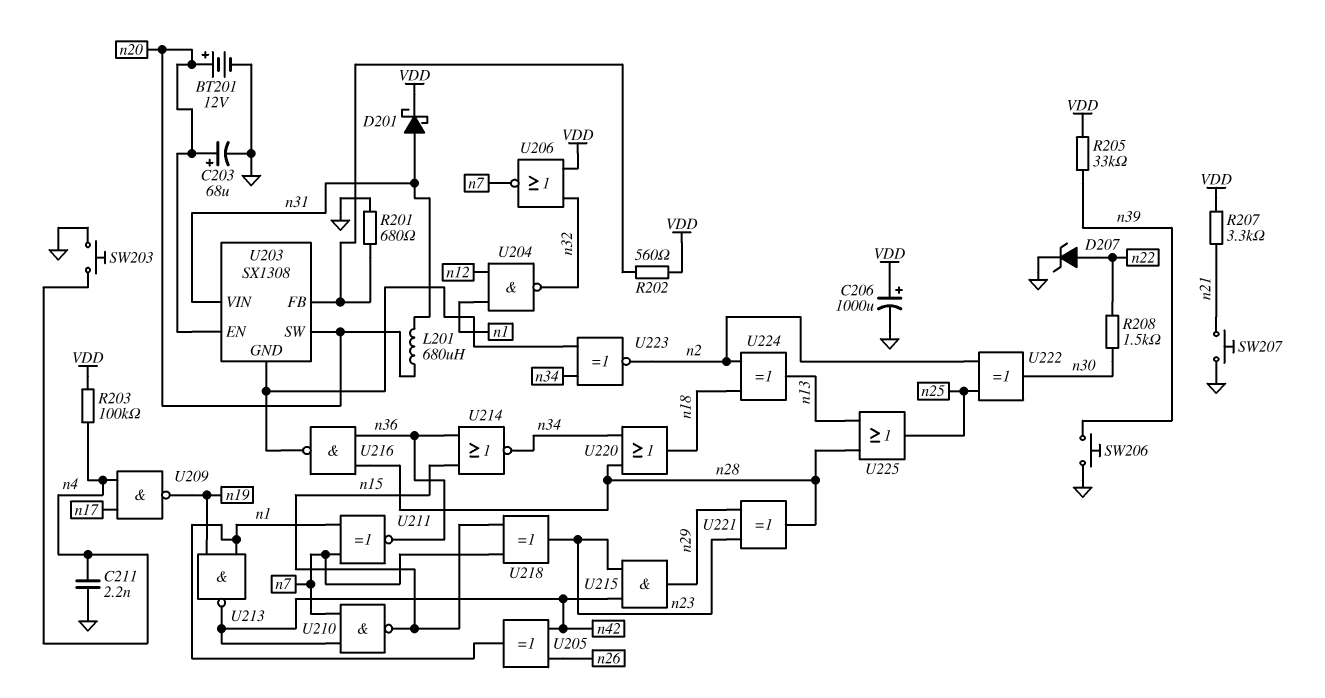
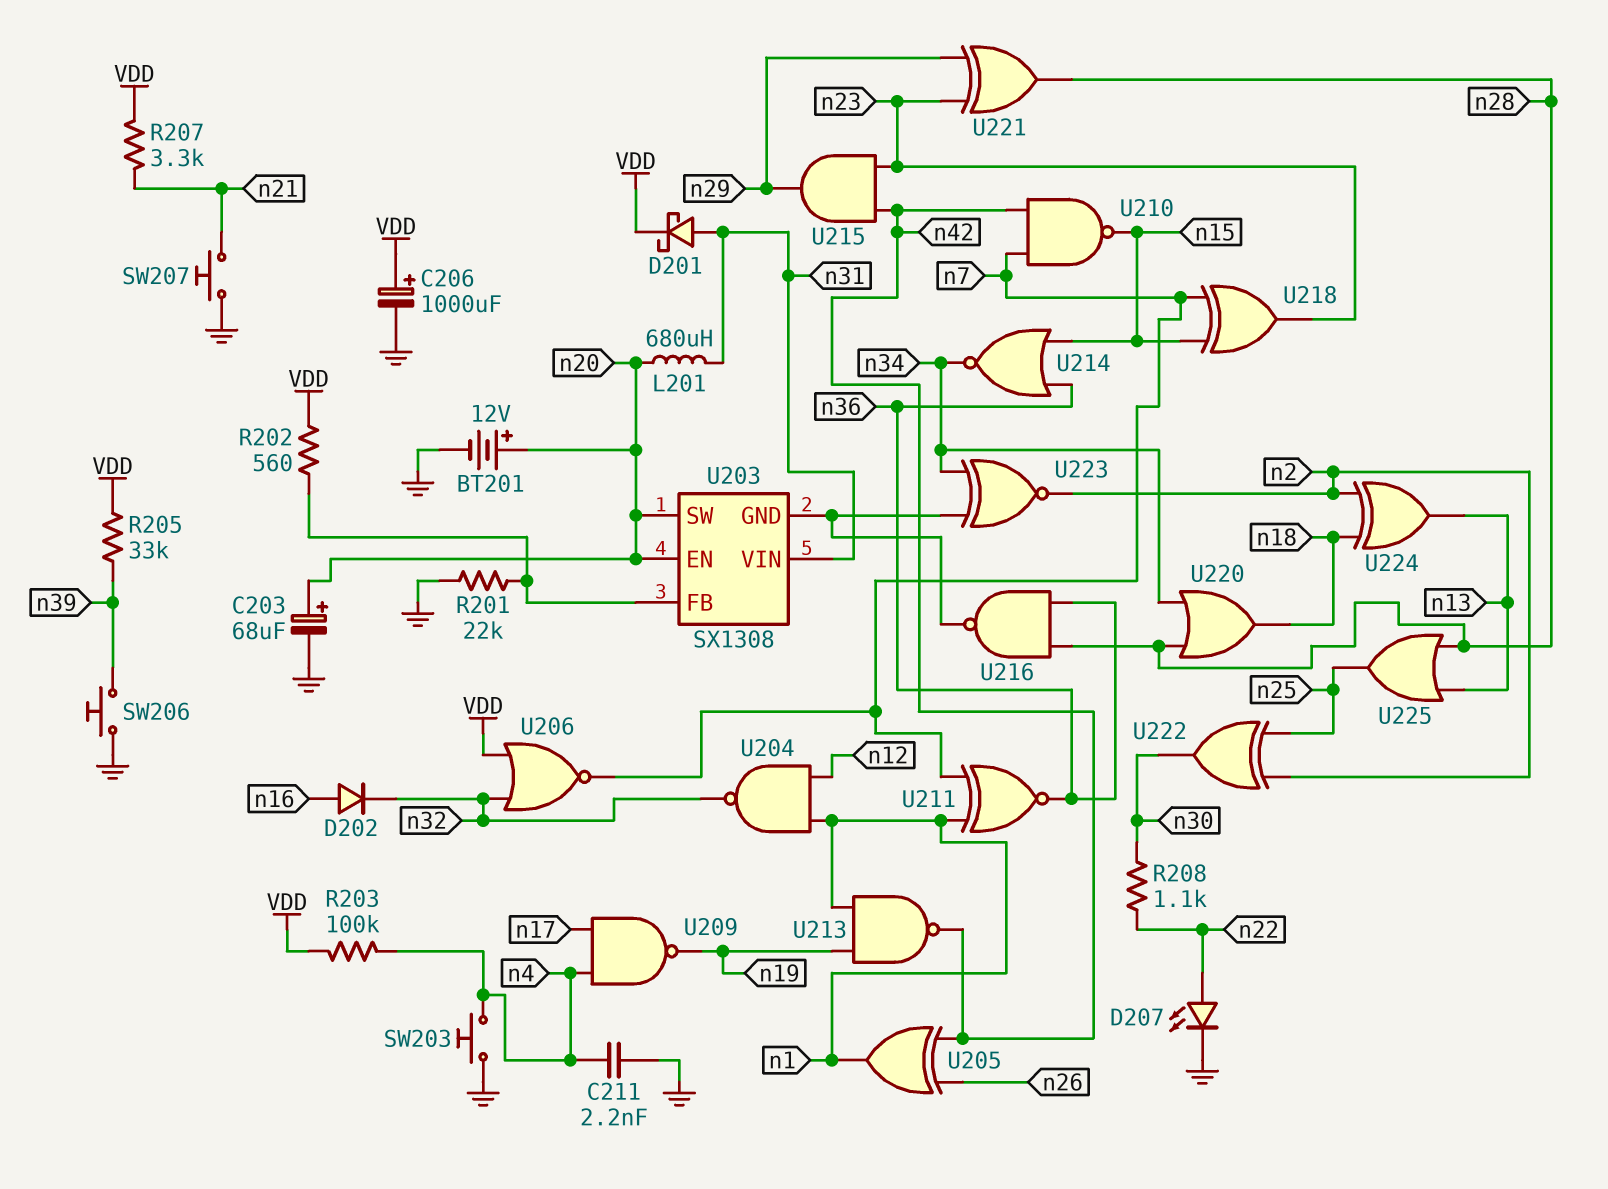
D202: none -> diode (A n16, K n32)
D207: zener (A n22, K GND) -> LED (A n22, K GND)
R201: 680 (GND, U203/FB) -> 22k (GND, U203/FB)
R208: 1.5k (n22, n30) -> 1.1k (n22, n30)

